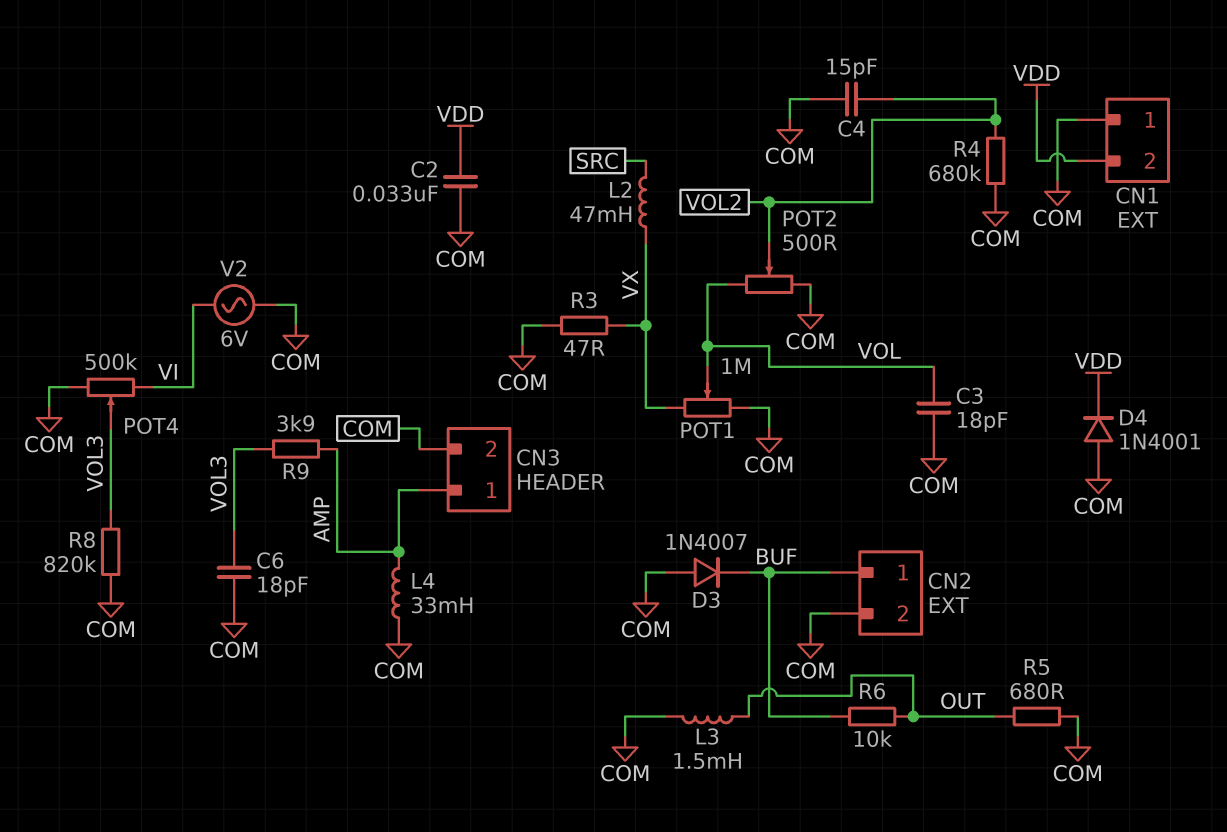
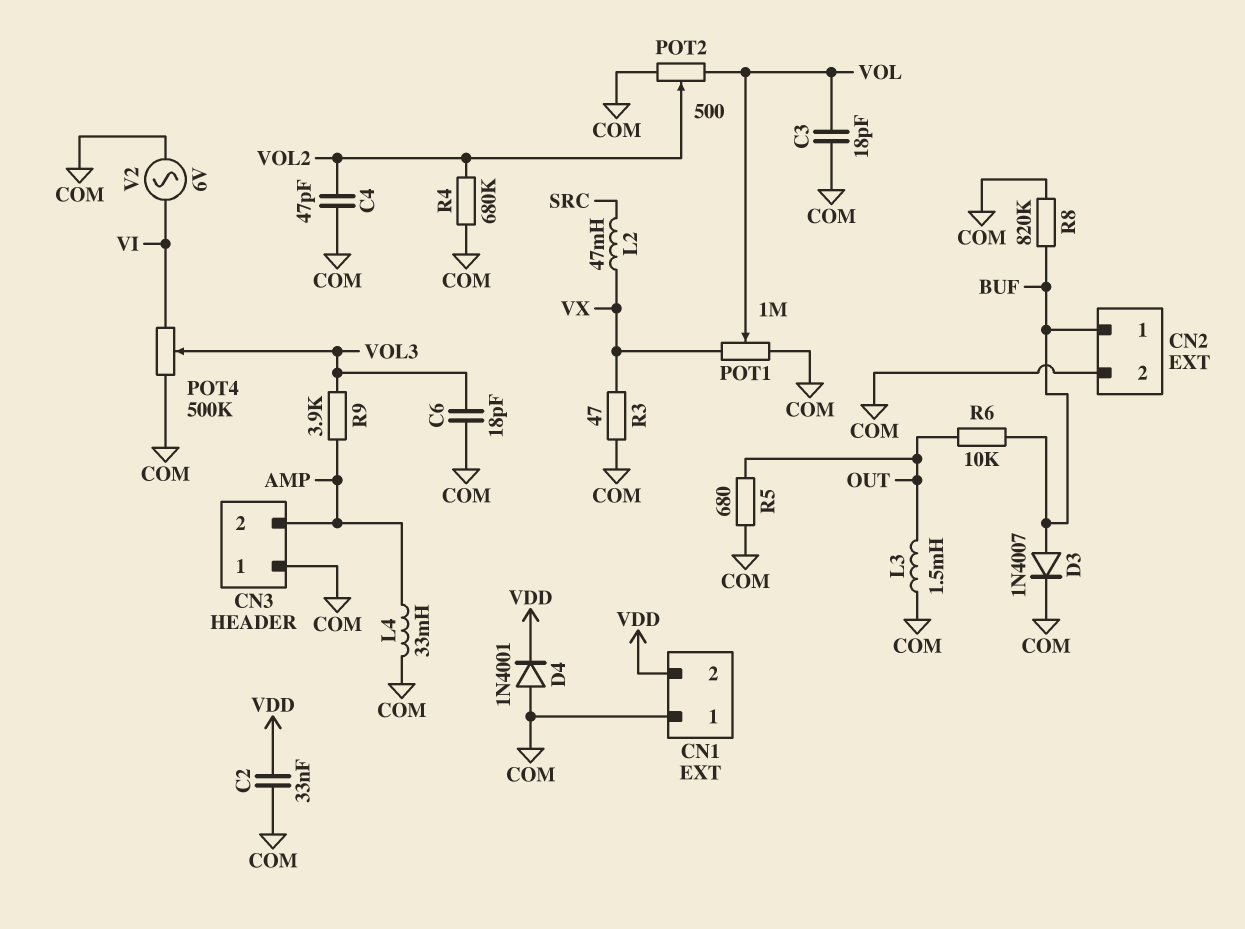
C4: 15pF (COM, VOL2) -> 47pF (COM, VOL2)
CN3 pin 1: AMP -> COM
CN3 pin 2: COM -> AMP
D3: diode 1N4007 (A COM, K BUF) -> diode 1N4007 (A BUF, K COM)
R8: 820k (COM, VOL3) -> 820k (BUF, COM)

